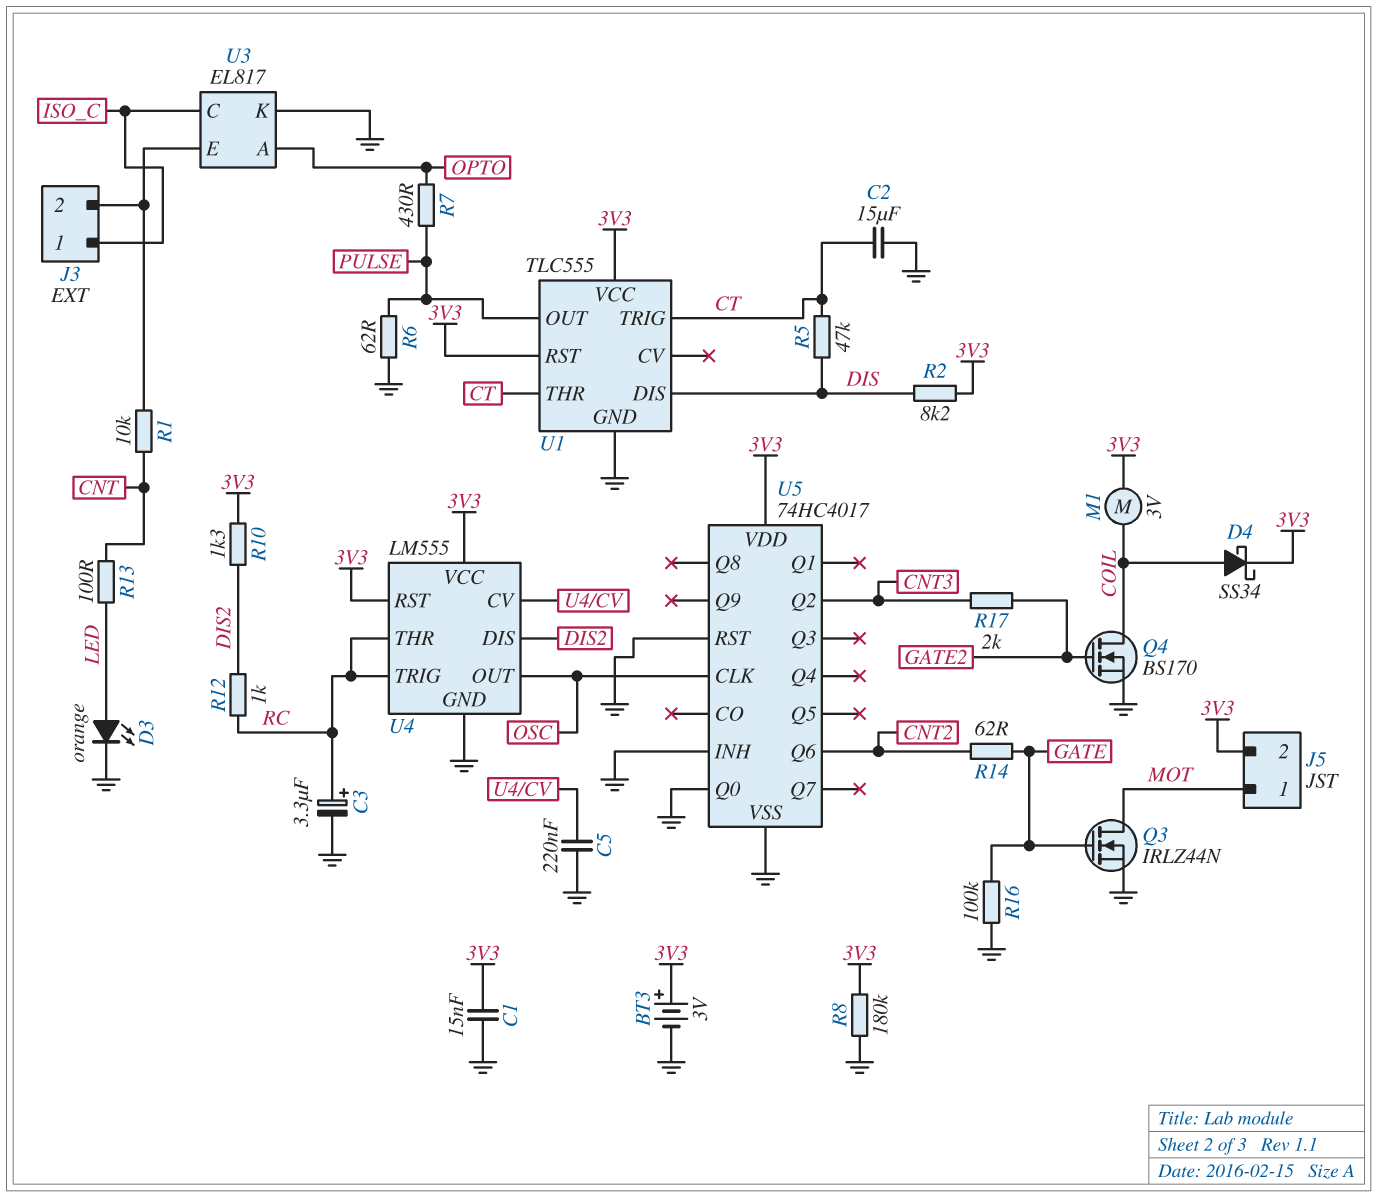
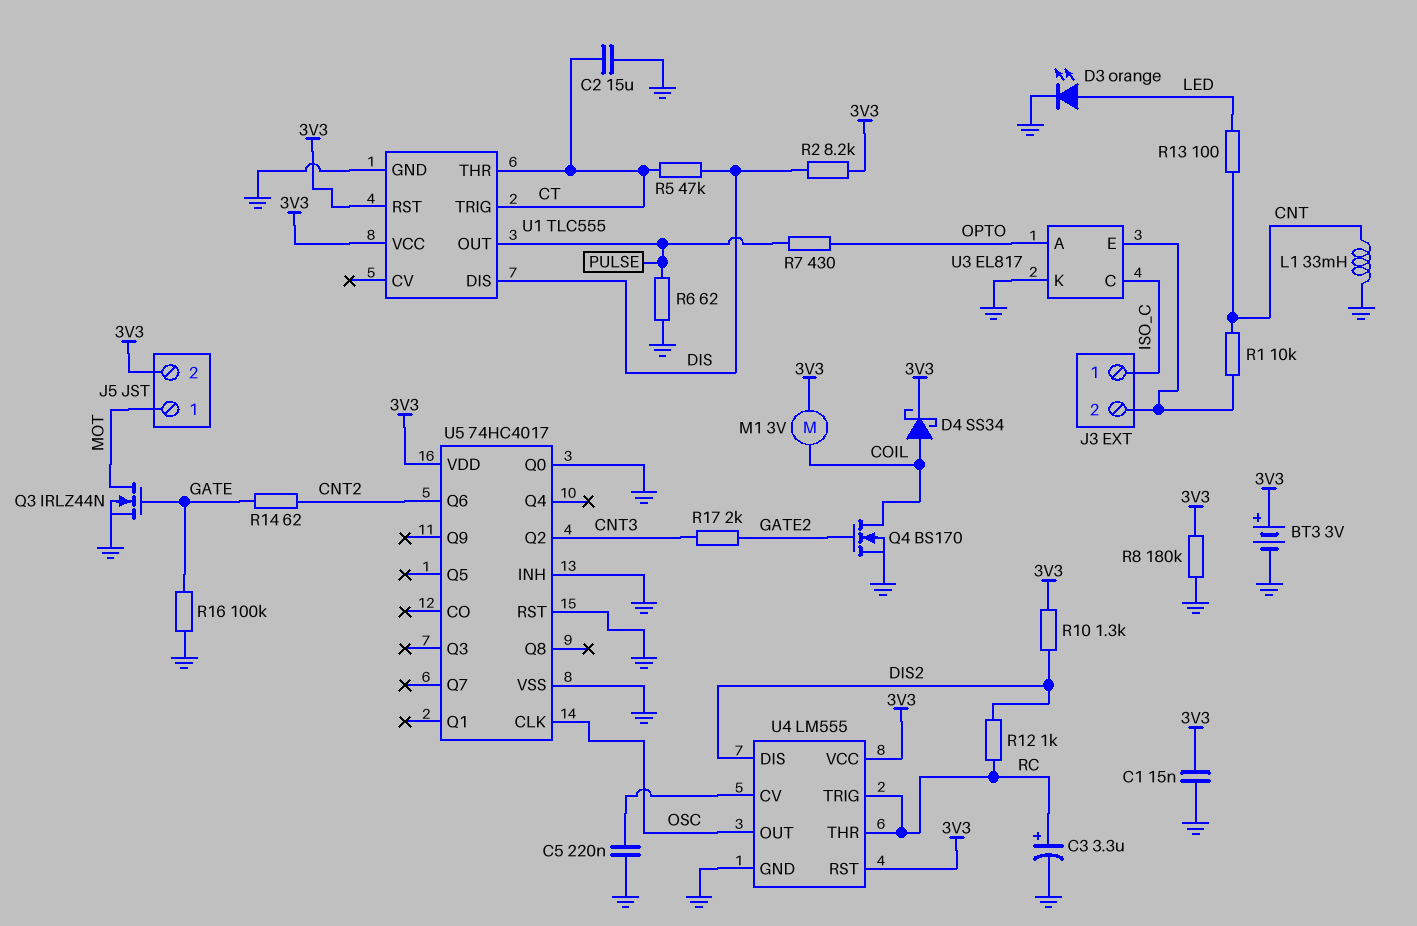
L1: none -> 33mH (CNT, GND)

